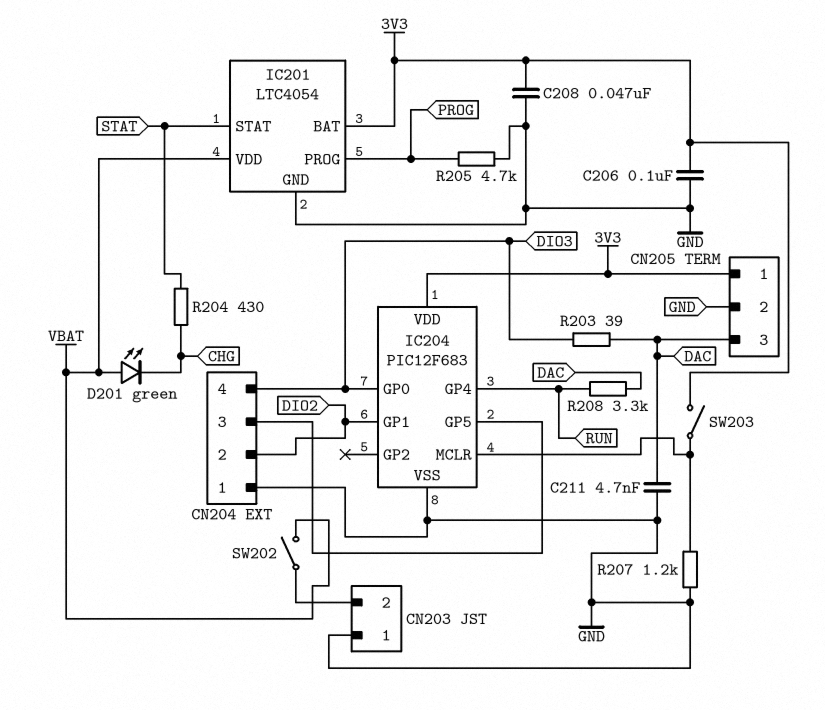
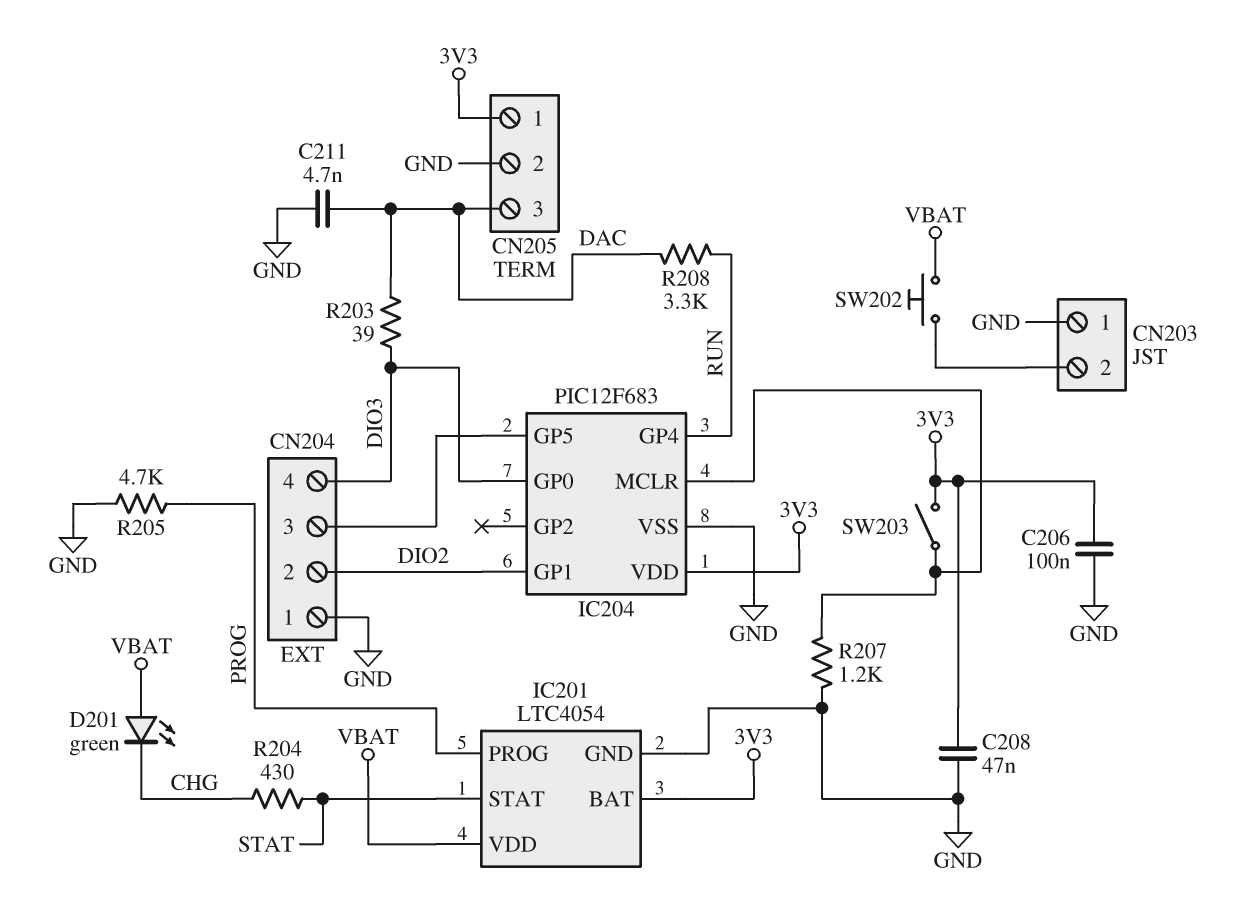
SW202: switch (CN203/2, VBAT) -> button (CN203/2, VBAT)

